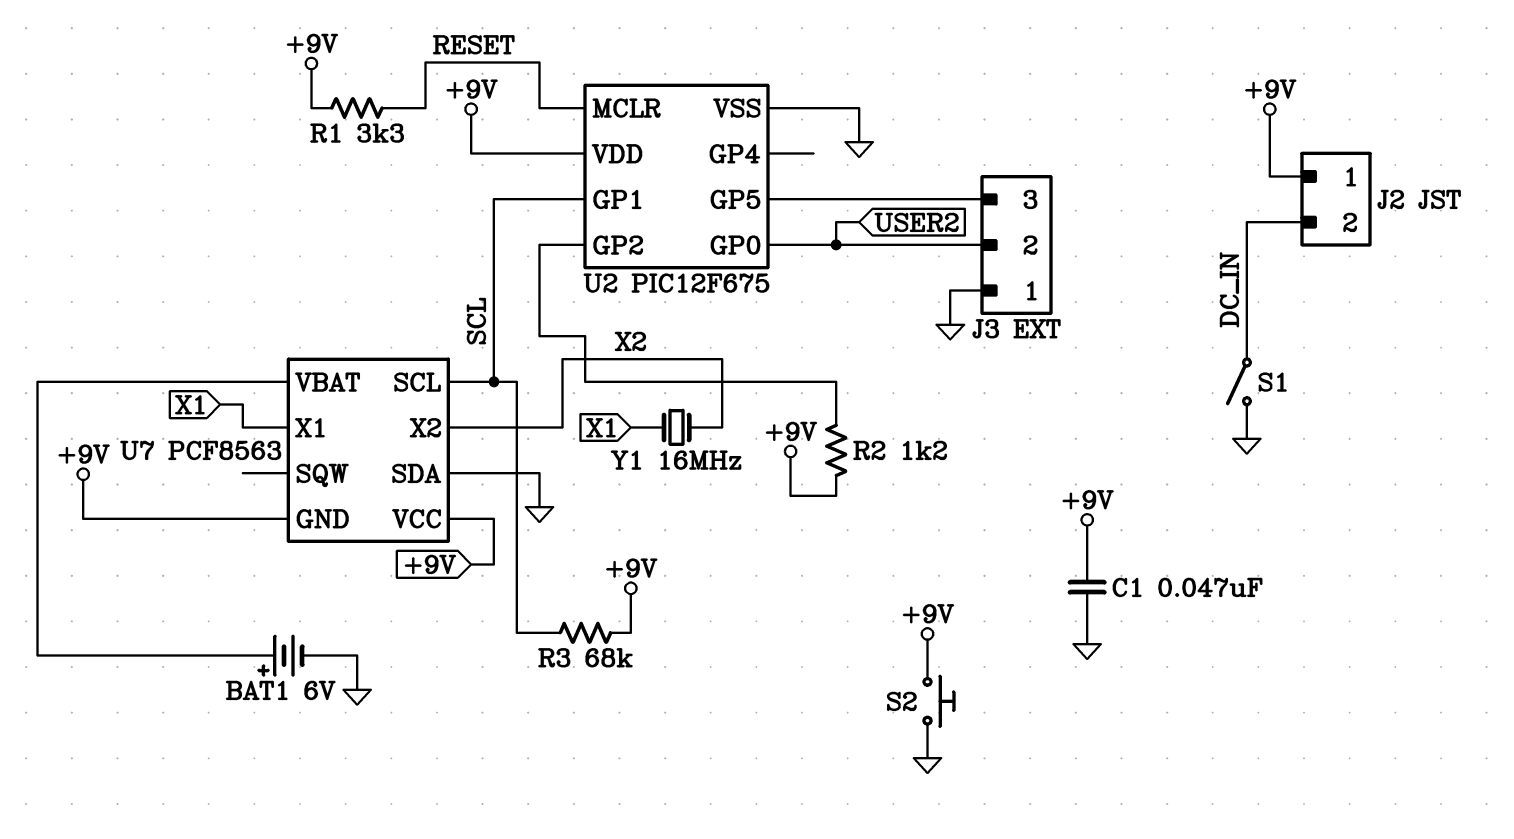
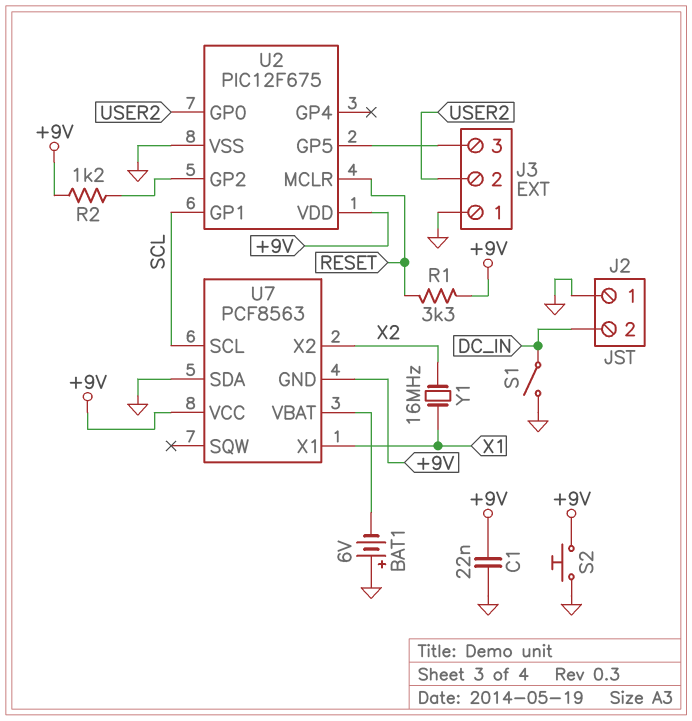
BAT1: 6V (plus U7/VBAT, minus GND) -> 6V (plus GND, minus U7/VBAT)
C1: 47nF (+9V, GND) -> 22nF (+9V, GND)
J2 pin 1: +9V -> GND
R3: 68k (+9V, SCL) -> none

